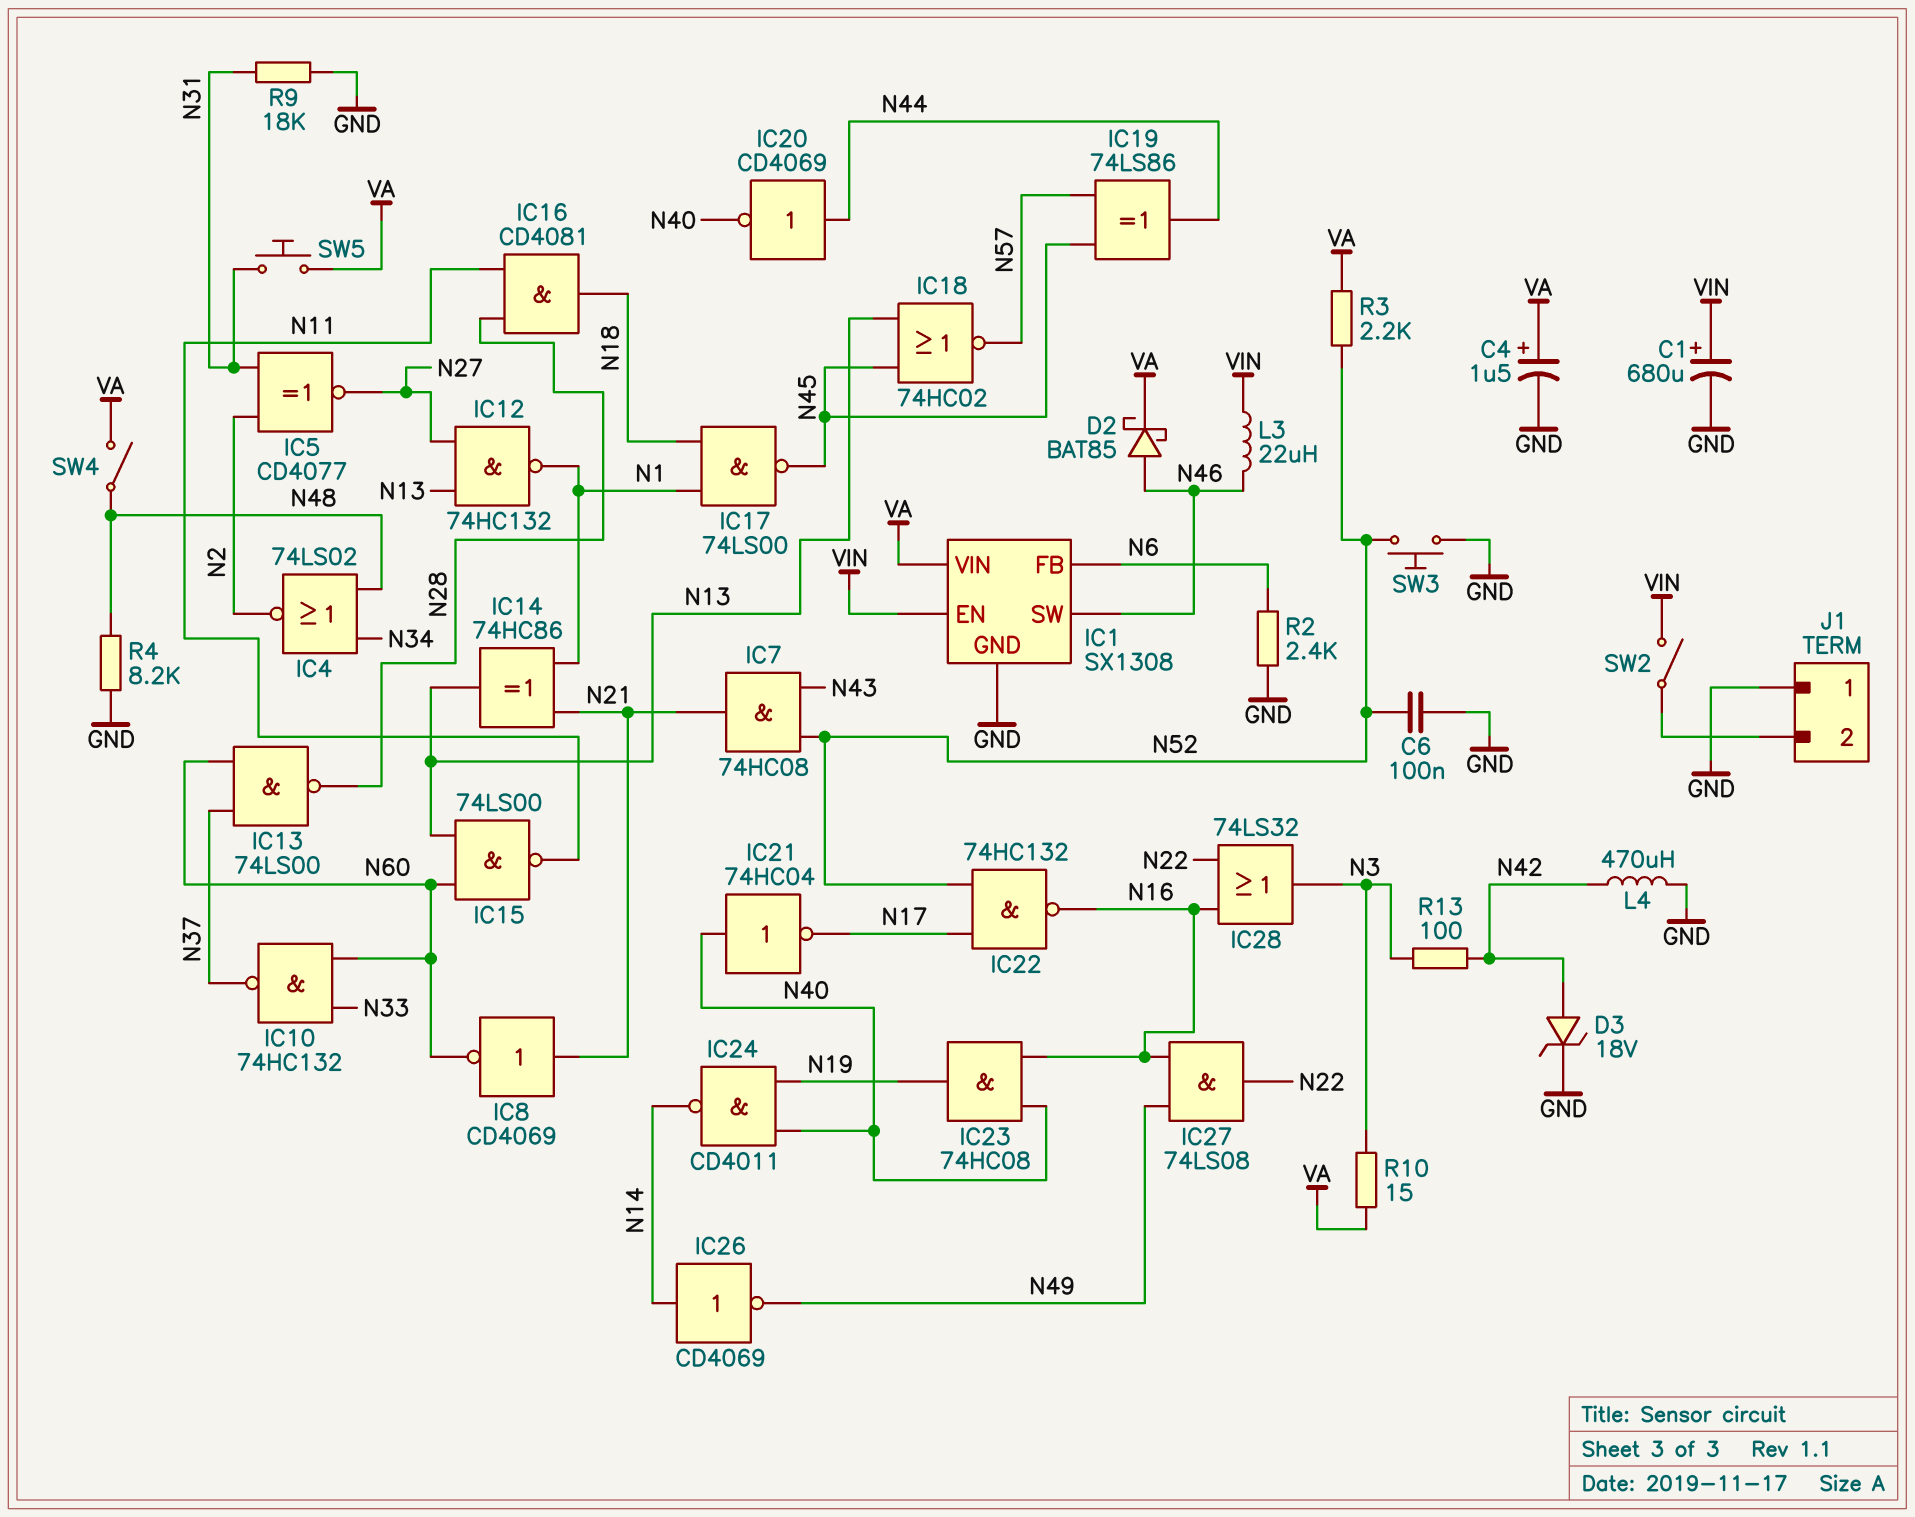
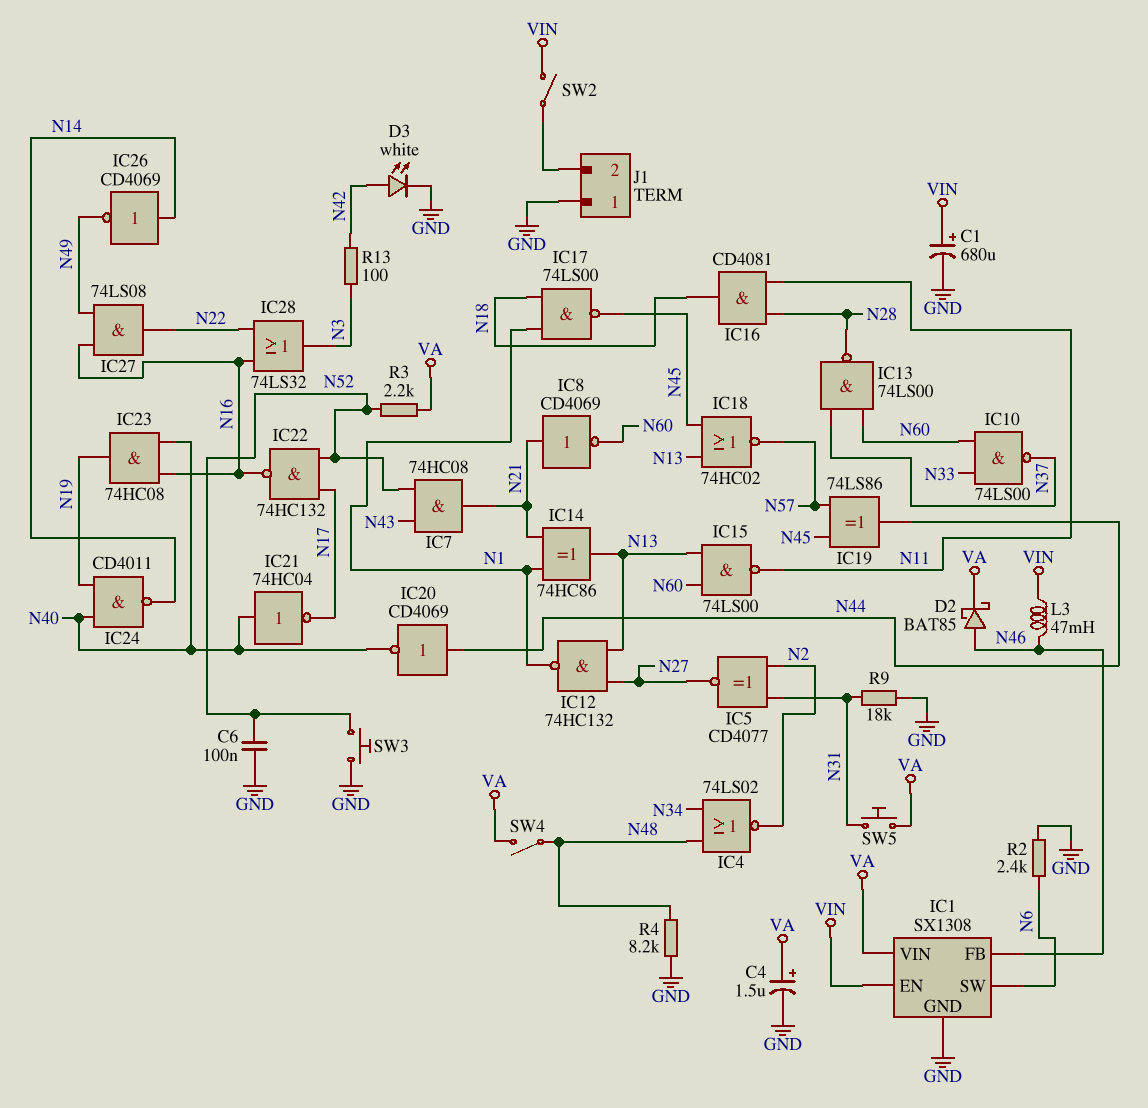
D3: zener 18V (A N42, K GND) -> LED white (A N42, K GND)
IC1 pin FB: N6 -> N46
IC1 pin SW: N46 -> N6
IC10: NAND 74HC132 (in N33, in N60, out N37) -> NAND 74LS00 (in N33, in N60, out N37)
L3: 22uH (N46, VIN) -> 47mH (N46, VIN)
L4: 470uH (GND, N42) -> none
R10: 15 (N3, VA) -> none

